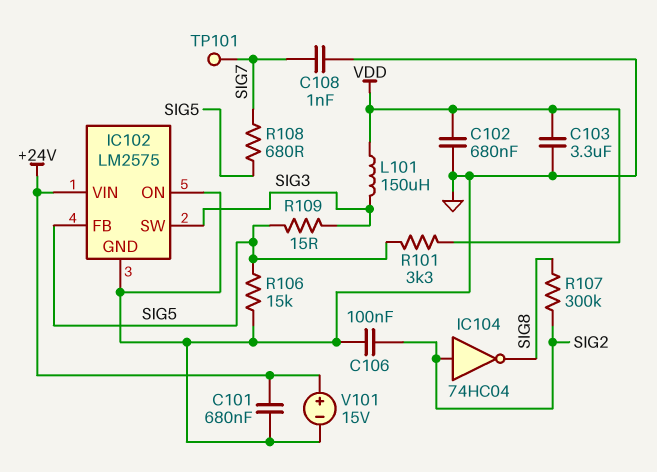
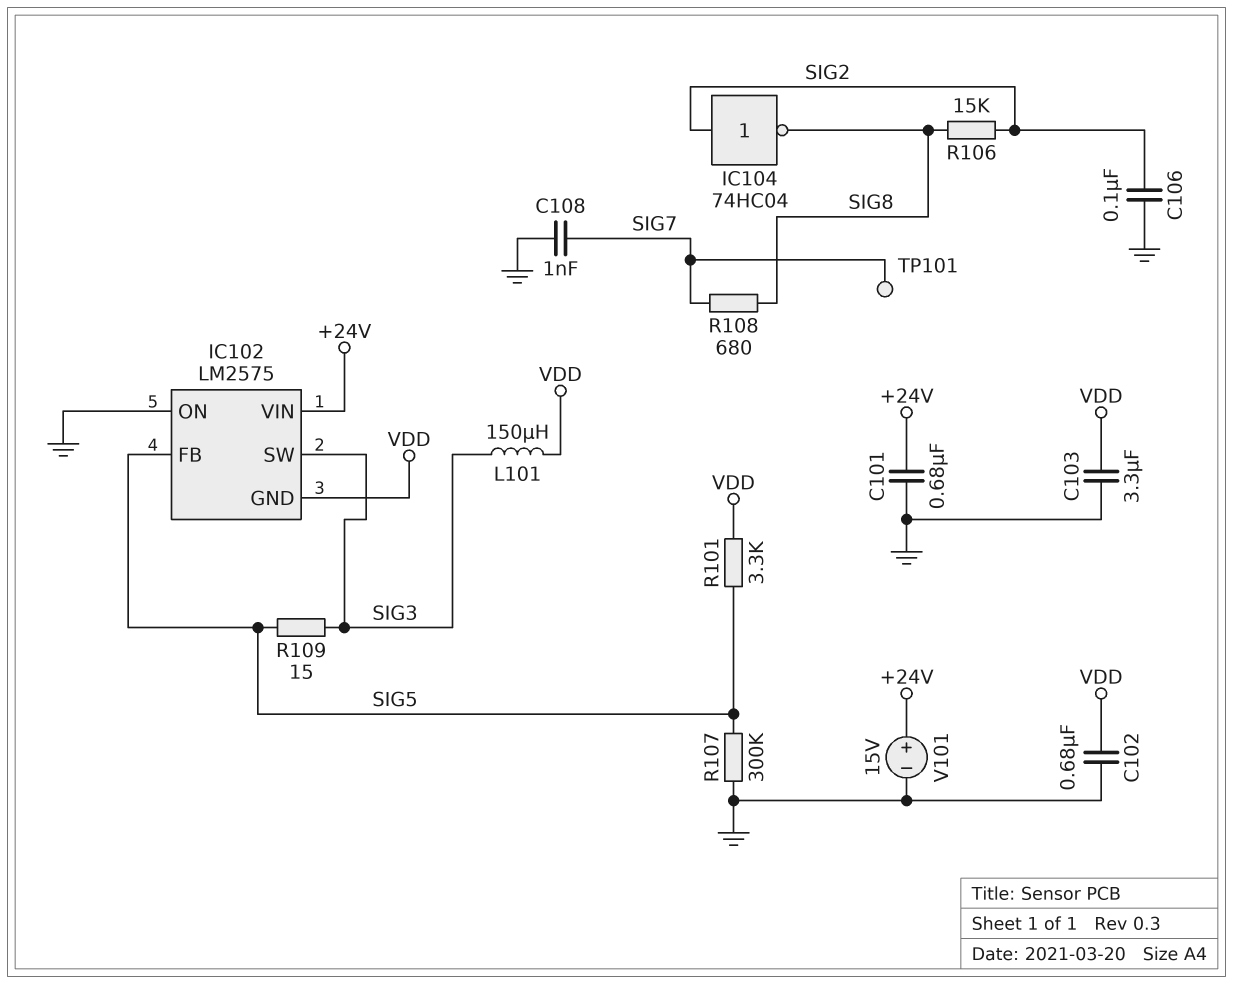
IC102 pin GND: GND -> VDD
R106: 15k (GND, SIG5) -> 15k (SIG2, SIG8)
R107: 300k (SIG2, SIG8) -> 300k (GND, SIG5)
R108: 680 (SIG5, SIG7) -> 680 (SIG7, SIG8)

